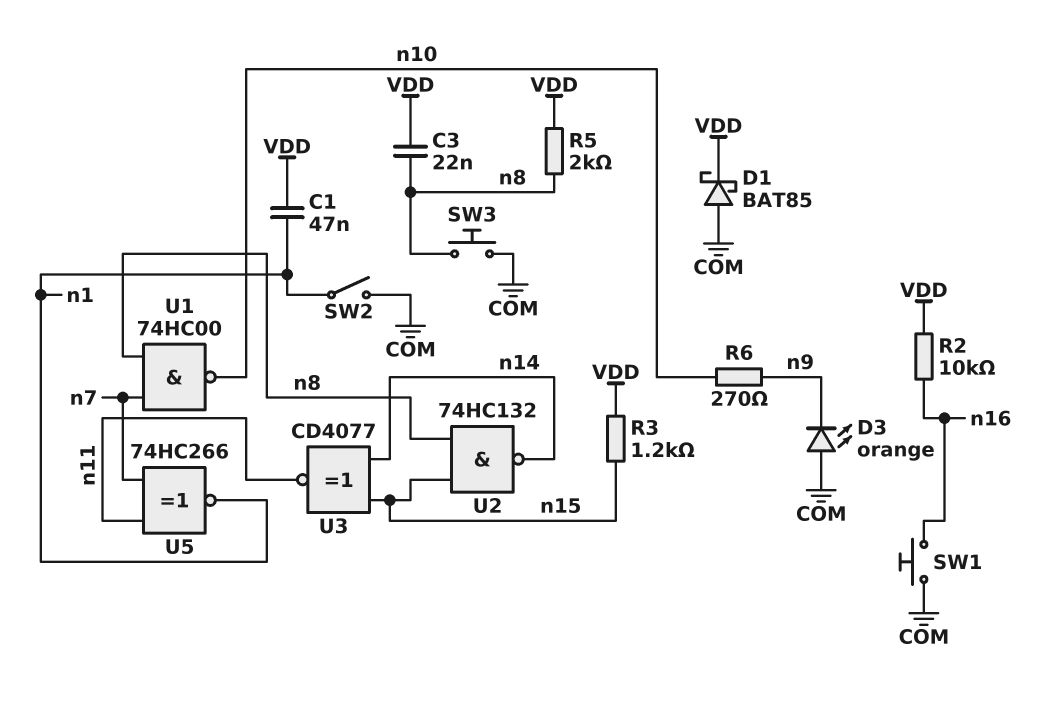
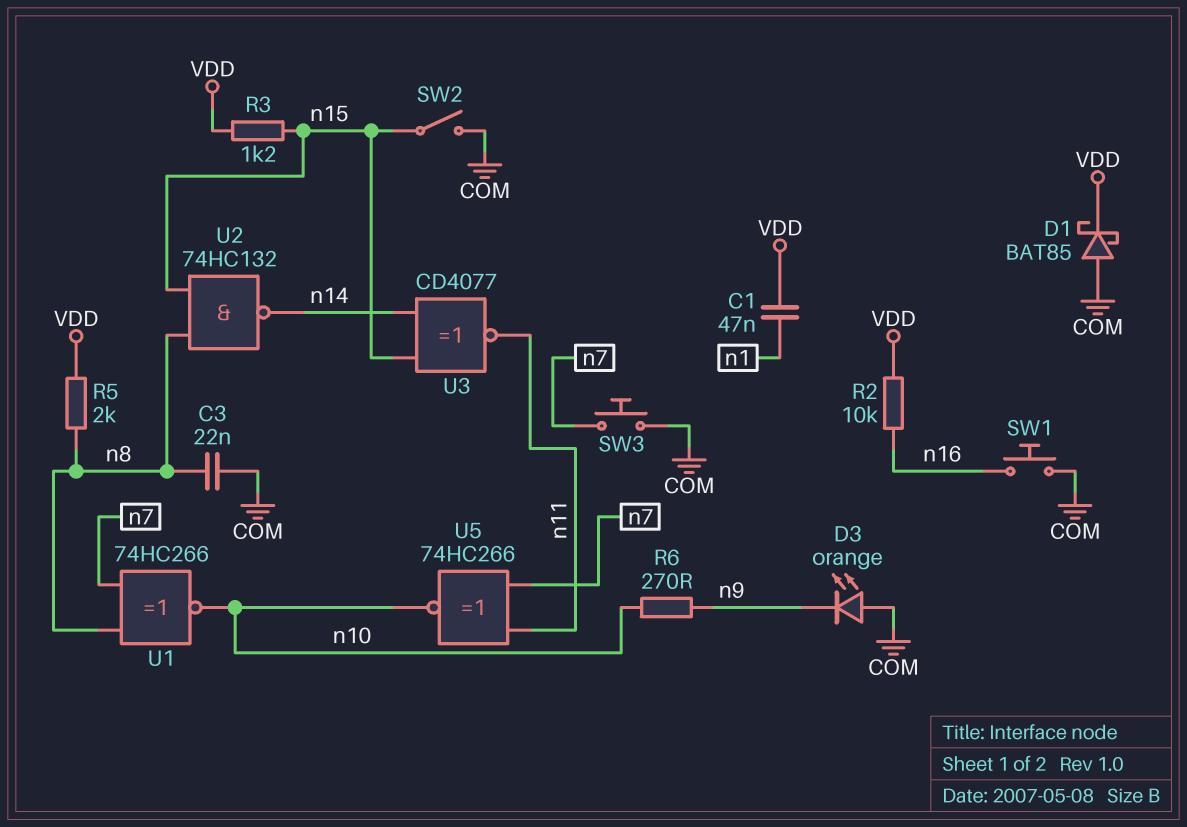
C3: 22nF (VDD, n8) -> 22nF (COM, n8)
SW2: switch (COM, n1) -> switch (COM, n15)
SW3: button (COM, n8) -> button (COM, n7)
U1: NAND 74HC00 (in n7, in n8, out n10) -> XNOR 74HC266 (in n7, in n8, out n10)
U5: XNOR 74HC266 (in n7, in n11, out n1) -> XNOR 74HC266 (in n7, in n11, out n10)

